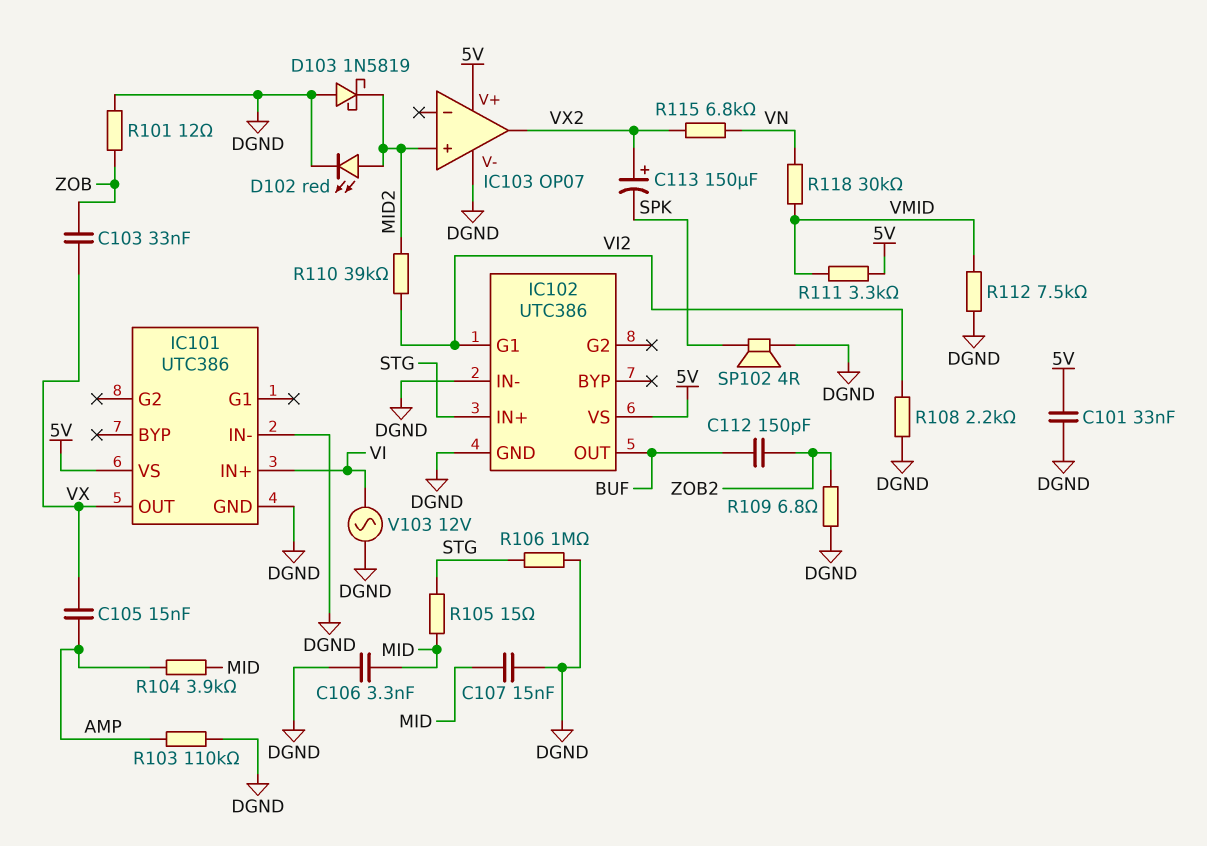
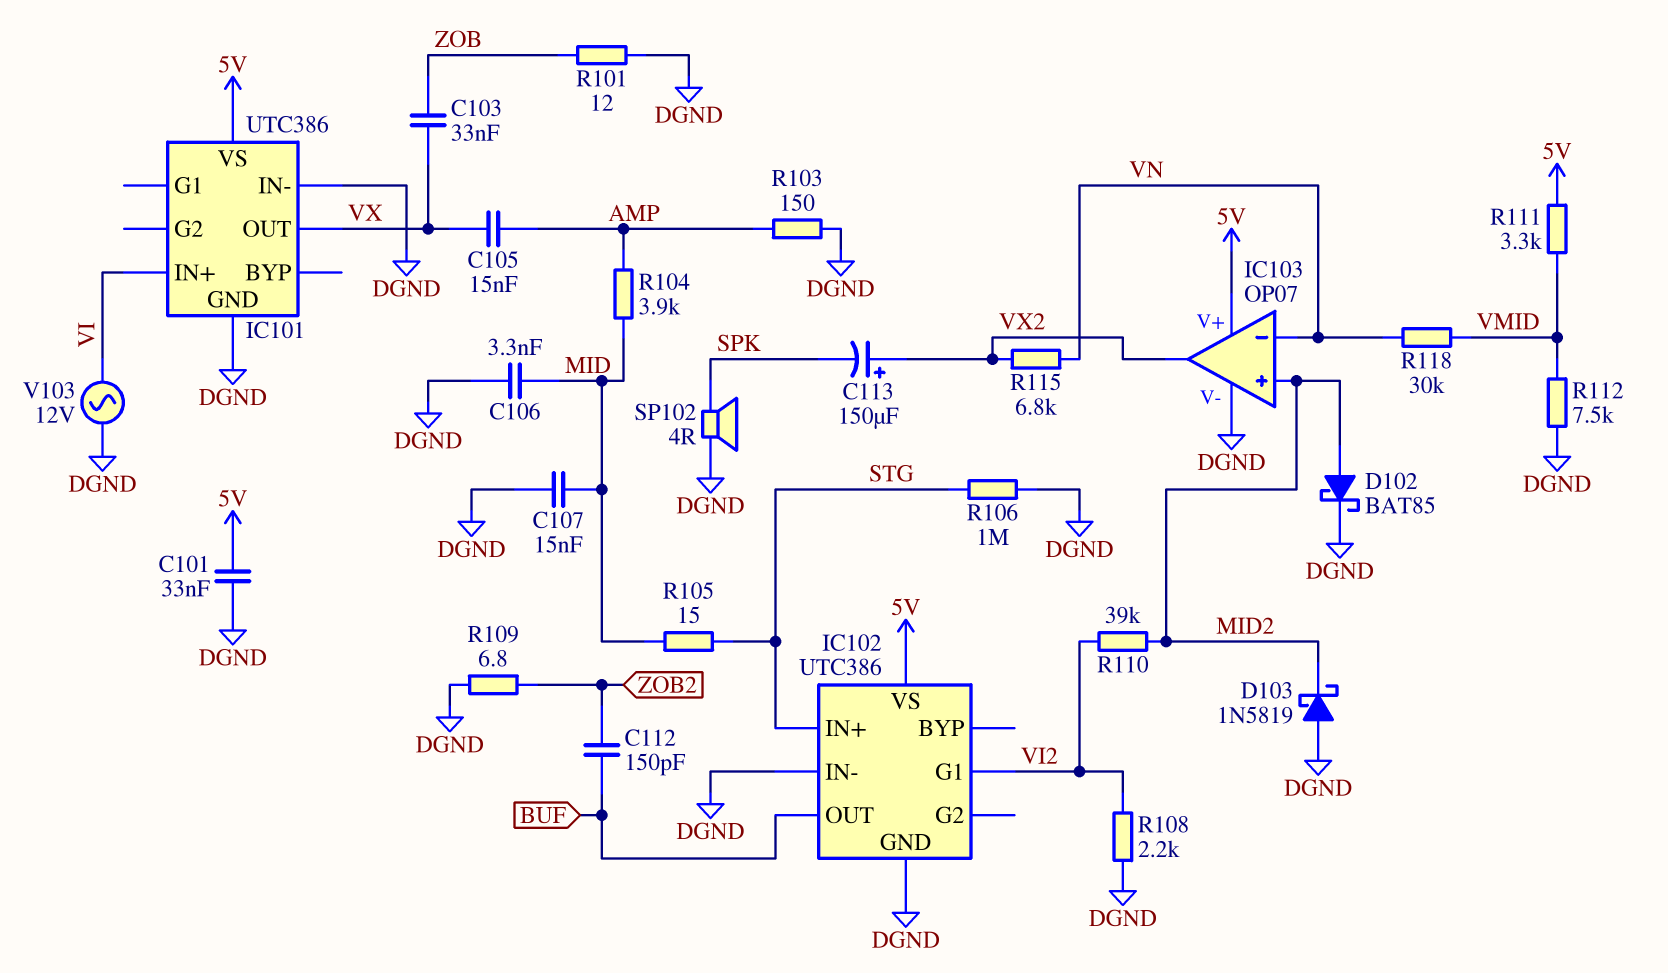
D102: LED red (A MID2, K DGND) -> schottky BAT85 (A MID2, K DGND)
IC103 pin in-: none -> VN
R103: 110k (AMP, DGND) -> 150 (AMP, DGND)

